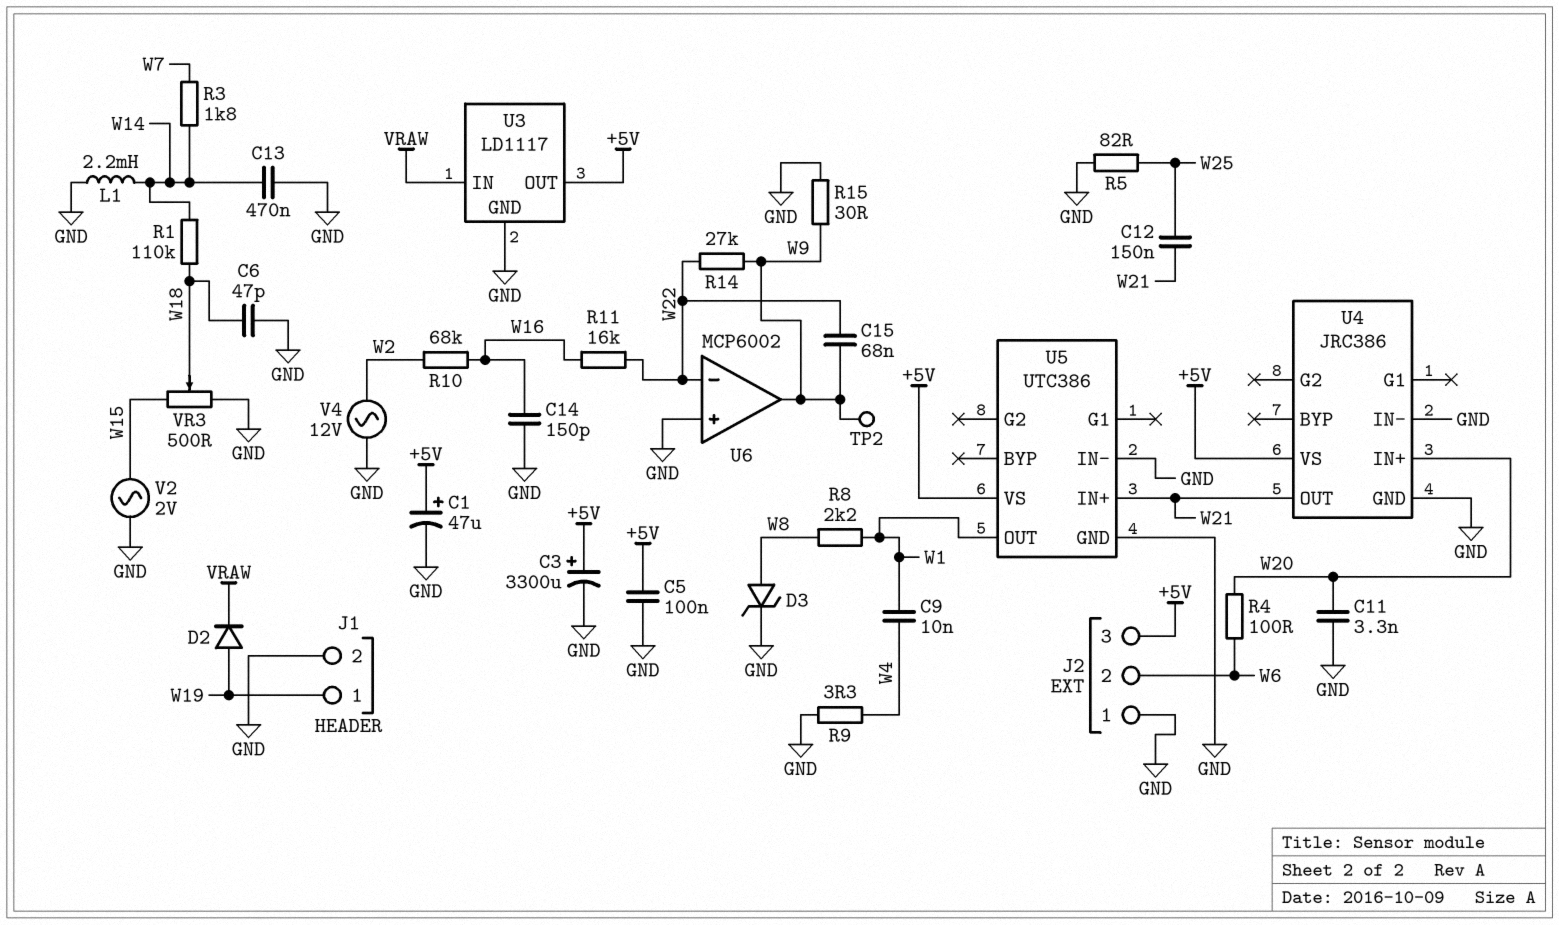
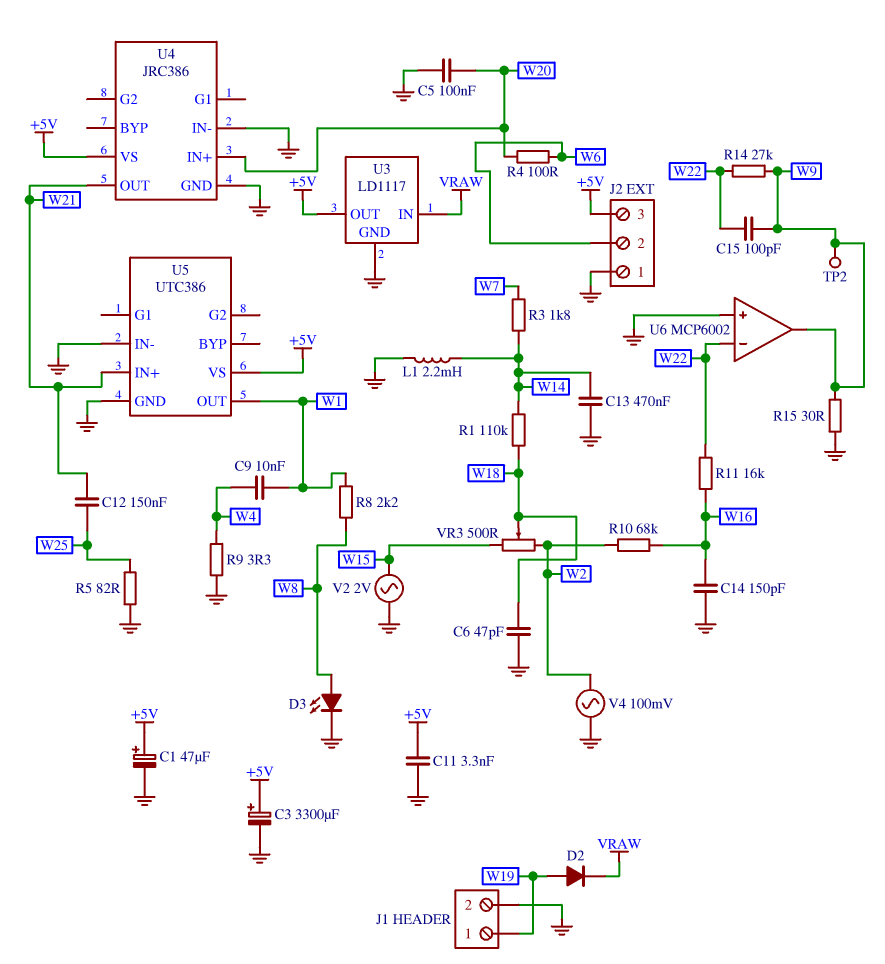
C5: 100nF (+5V, GND) -> 100nF (GND, W20)
C11: 3.3nF (GND, W20) -> 3.3nF (+5V, GND)
C15: 68nF (W9, W22) -> 100pF (W9, W22)
D3: zener (A W8, K GND) -> LED (A W8, K GND)
V4: AC 12V (GND, W2) -> AC 100mV (GND, W2)
VR3: 500 (GND, W15, wiper W18) -> 500 (W2, W15, wiper W18)

